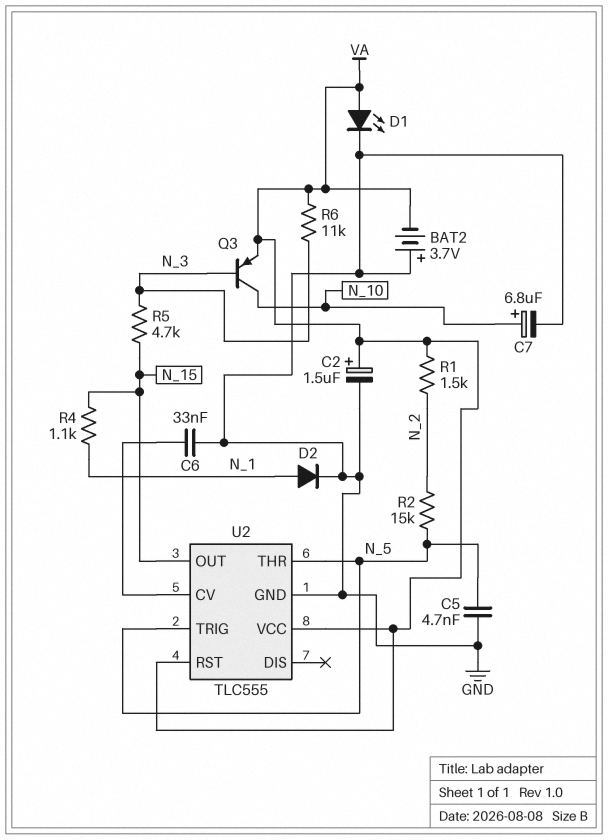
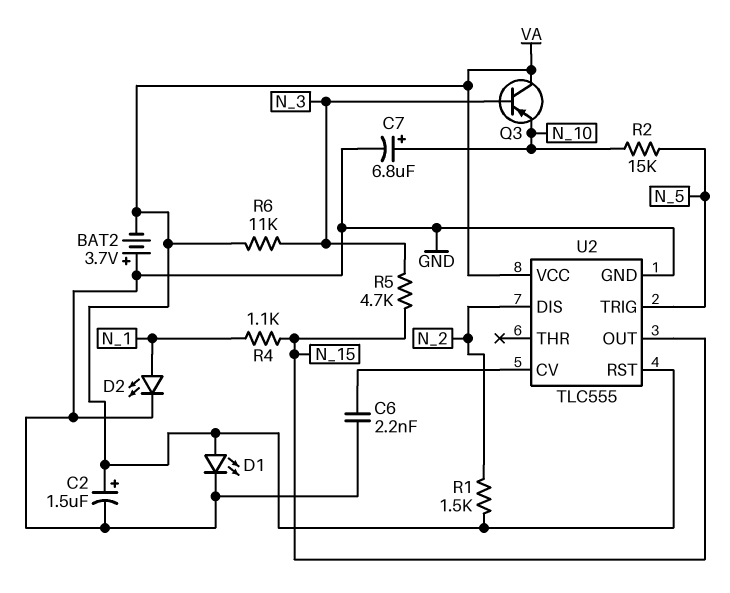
C5: 4.7nF (GND, N_5) -> none
C6: 33nF (GND, U2/CV) -> 2.2nF (GND, U2/CV)
D2: diode (A N_1, K GND) -> LED (A N_1, K GND)
Q3: PNP (B N_3, C N_10, E VA) -> PNP (B N_3, C VA, E N_10)
R2: 15k (N_2, N_5) -> 15k (N_5, N_10)
U2 pin DIS: none -> N_2
U2 pin THR: N_5 -> none

